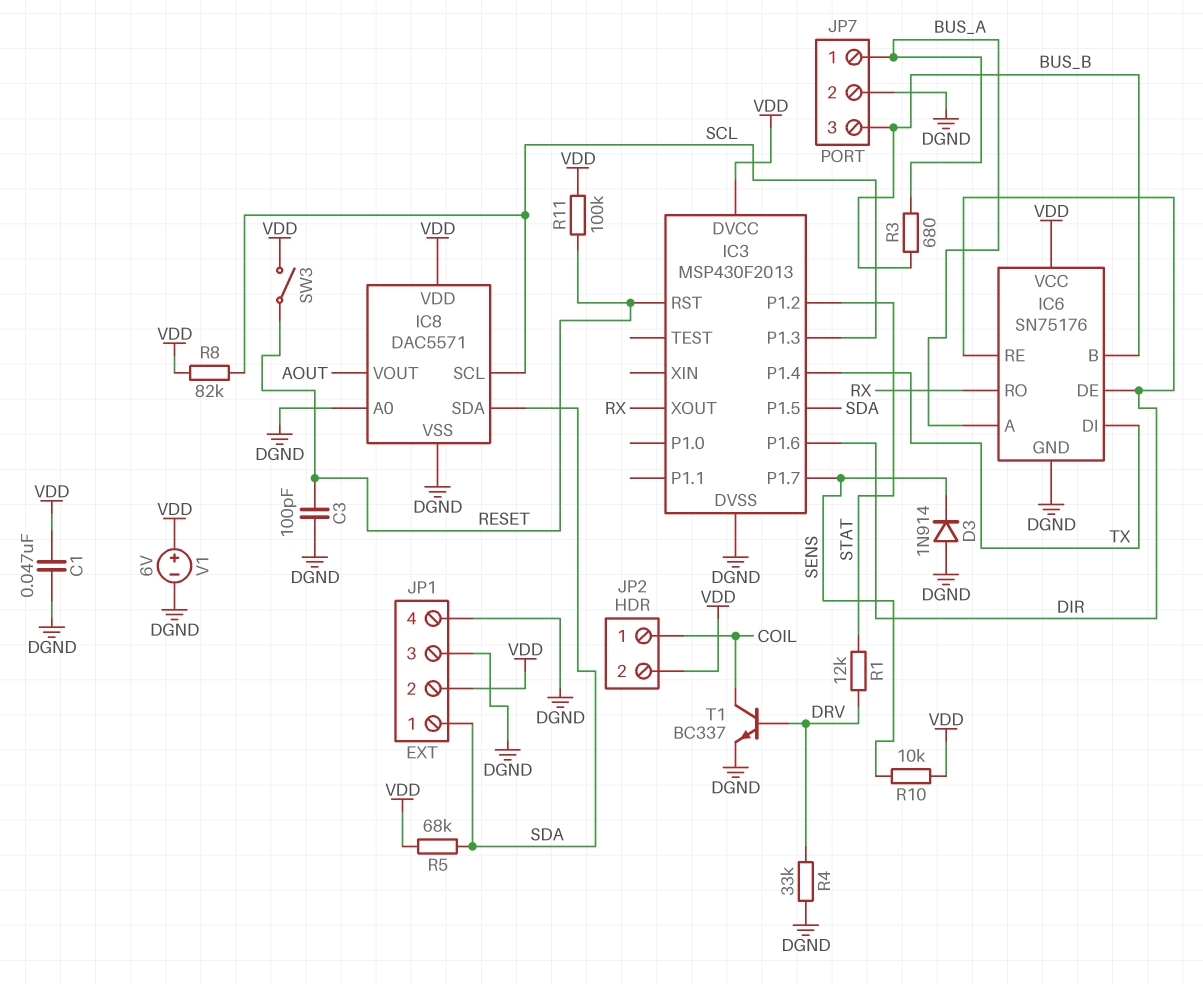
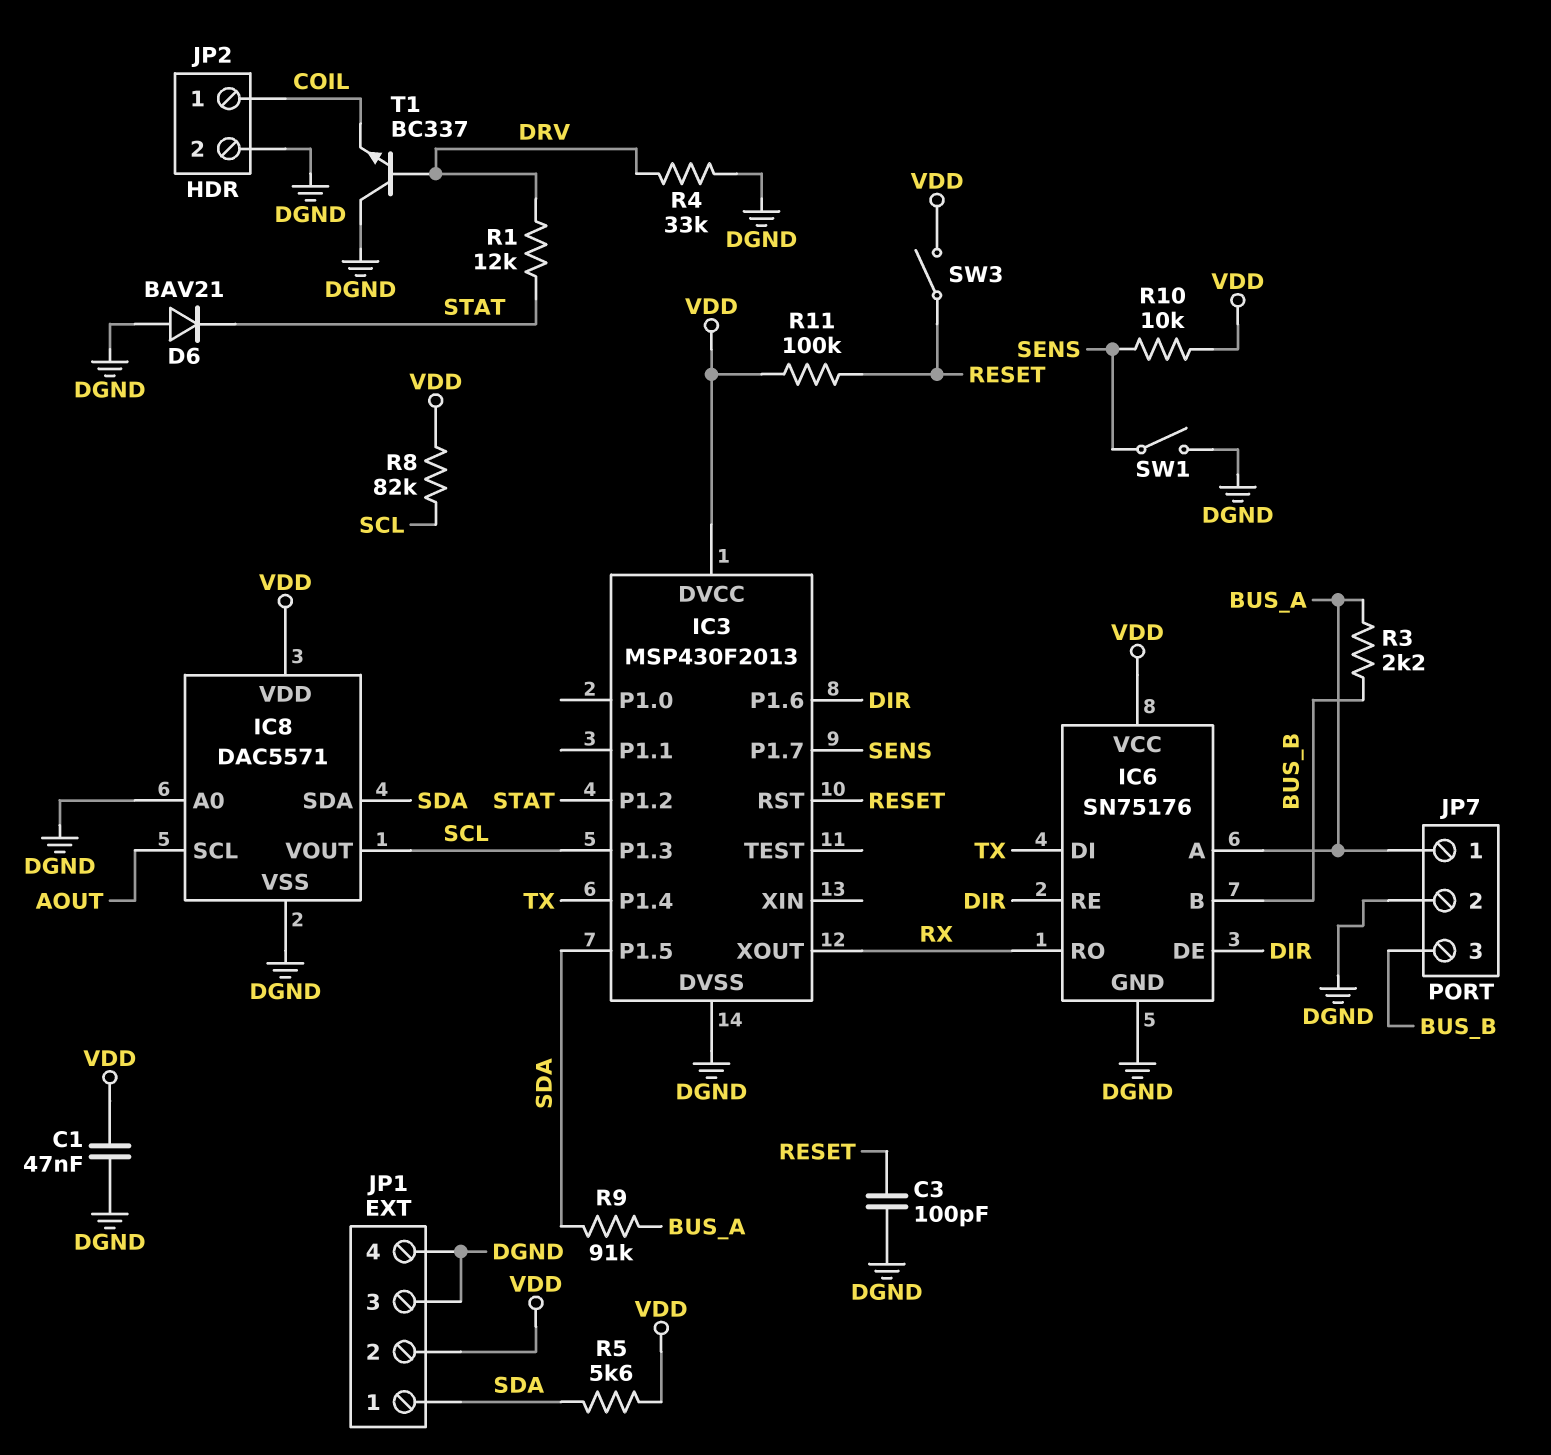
D3: diode 1N914 (A DGND, K SENS) -> none
D6: none -> diode BAV21 (A DGND, K STAT)
IC8 pin SCL: SCL -> AOUT
IC8 pin VOUT: AOUT -> SCL
JP2 pin 2: VDD -> DGND
R3: 680 (BUS_A, BUS_B) -> 2.2k (BUS_A, BUS_B)
R5: 68k (SDA, VDD) -> 5.6k (SDA, VDD)
R9: none -> 91k (BUS_A, SDA)
SW1: none -> switch (DGND, SENS)
T1: NPN BC337 (B DRV, C COIL, E DGND) -> NPN BC337 (B DRV, C DGND, E COIL)
V1: 6V (plus VDD, minus DGND) -> none

